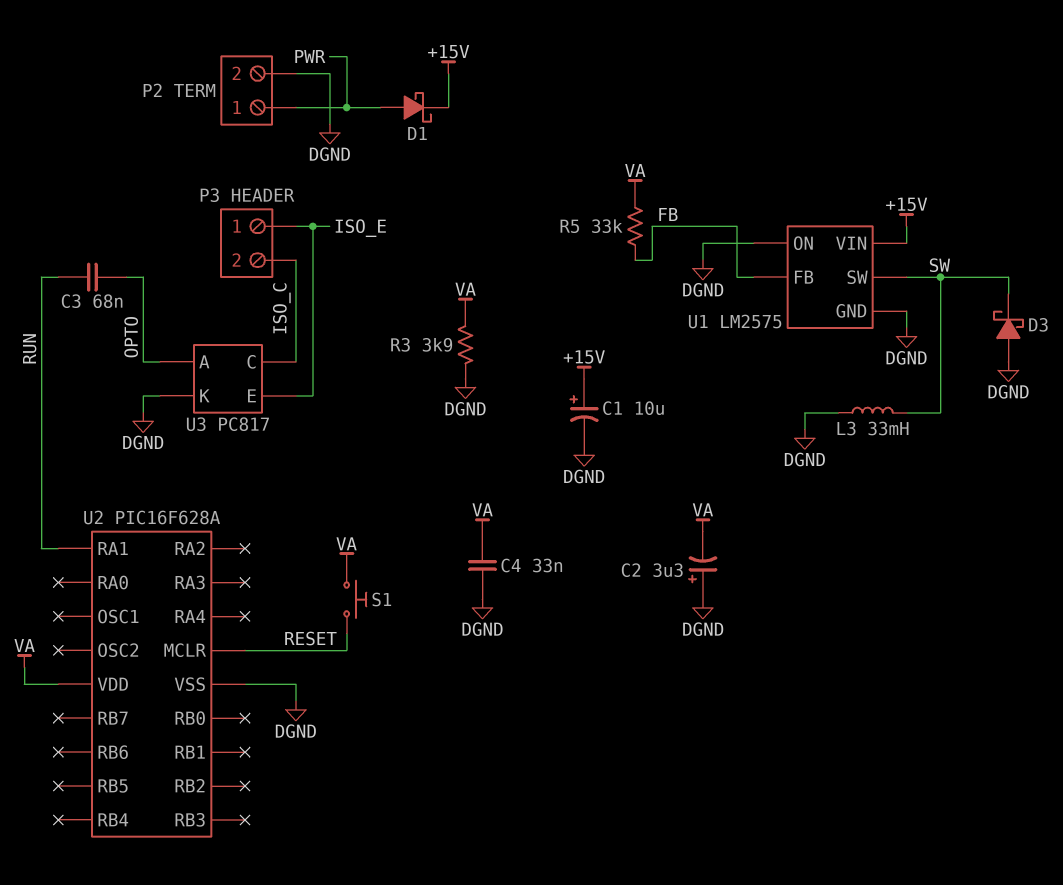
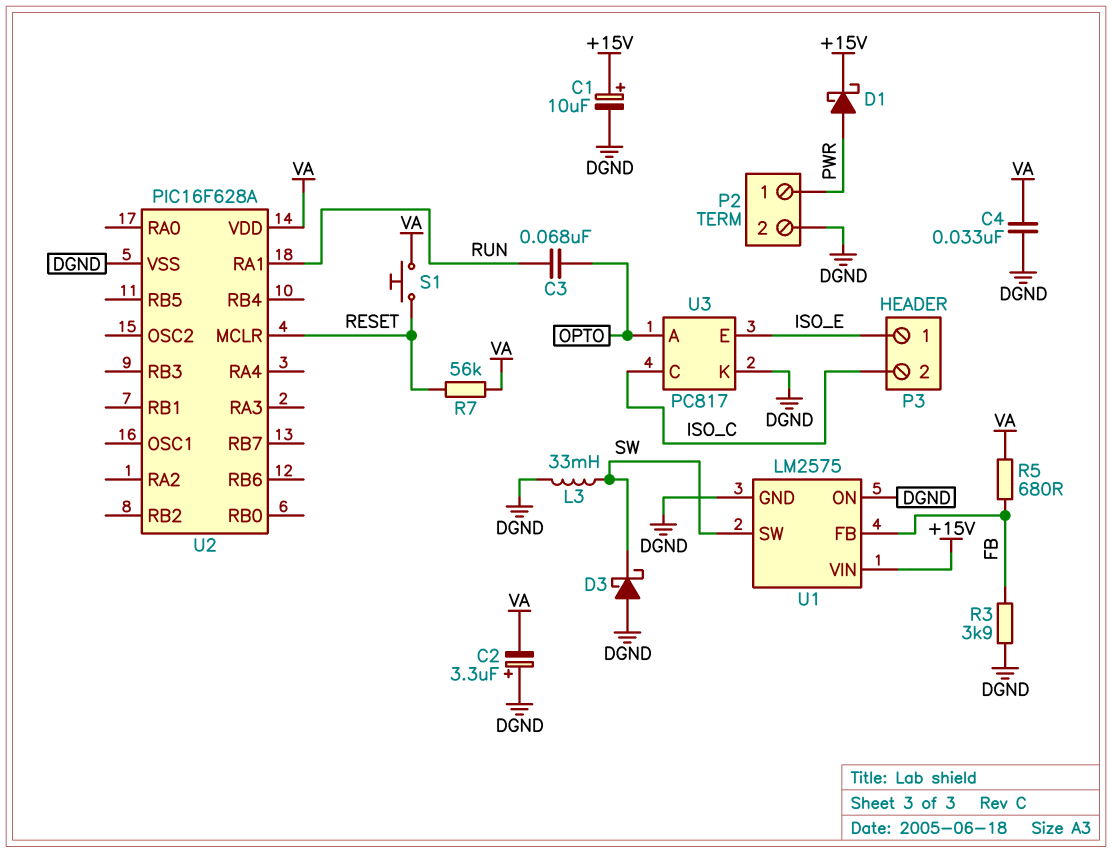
R3: 3.9k (DGND, VA) -> 3.9k (DGND, FB)
R5: 33k (FB, VA) -> 680 (FB, VA)
R7: none -> 56k (RESET, VA)

